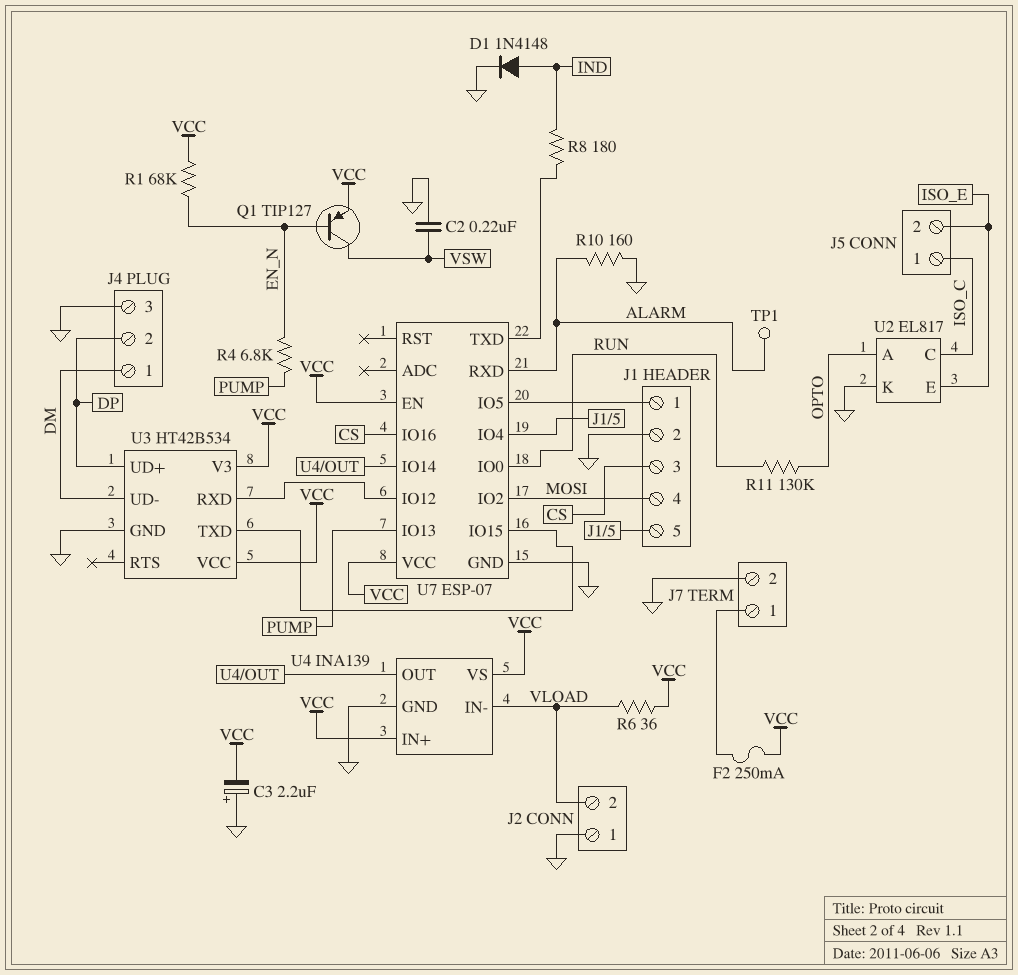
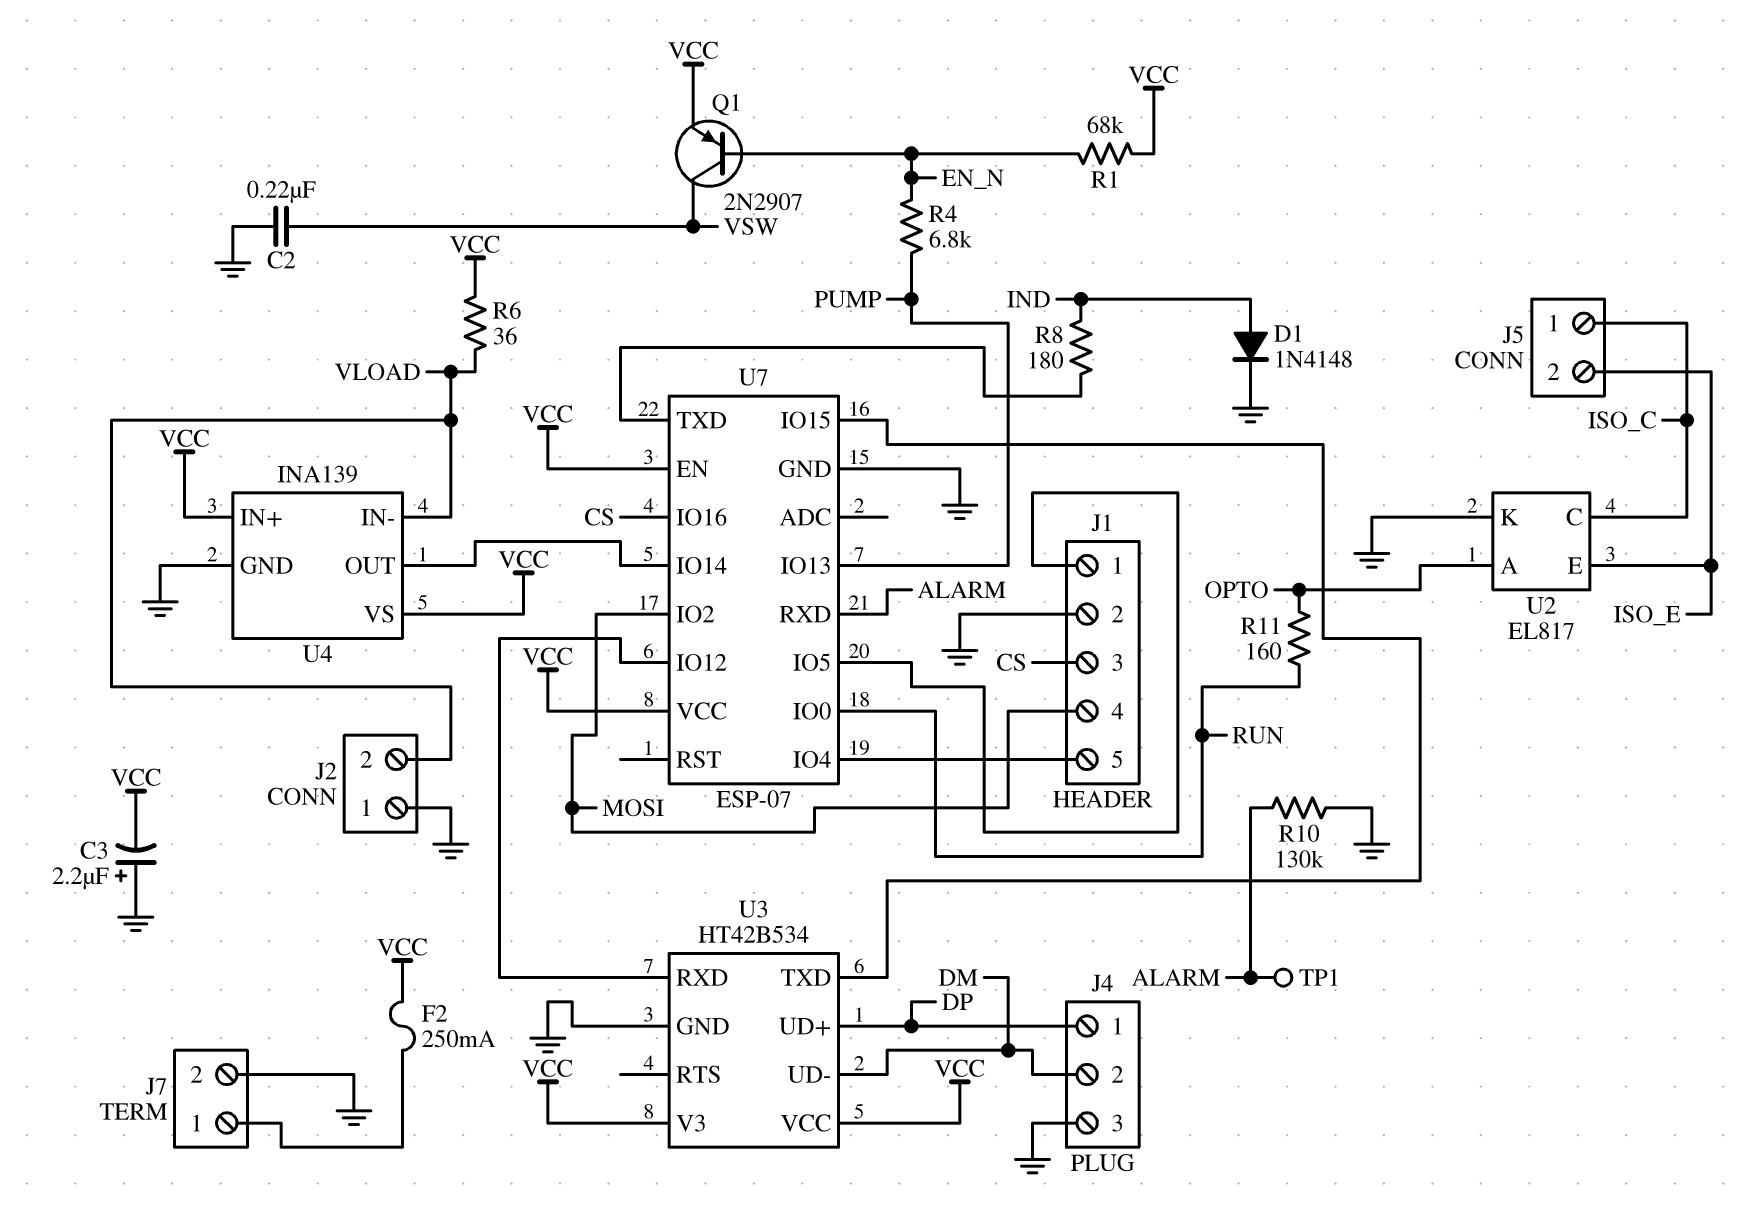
J4 pin 1: DM -> DP
J4 pin 2: DP -> DM
Q1: PNP TIP127 (B EN_N, C VSW, E VCC) -> PNP 2N2907 (B EN_N, C VSW, E VCC)
R10: 160 (ALARM, GND) -> 130k (ALARM, GND)
R11: 130k (OPTO, RUN) -> 160 (OPTO, RUN)

